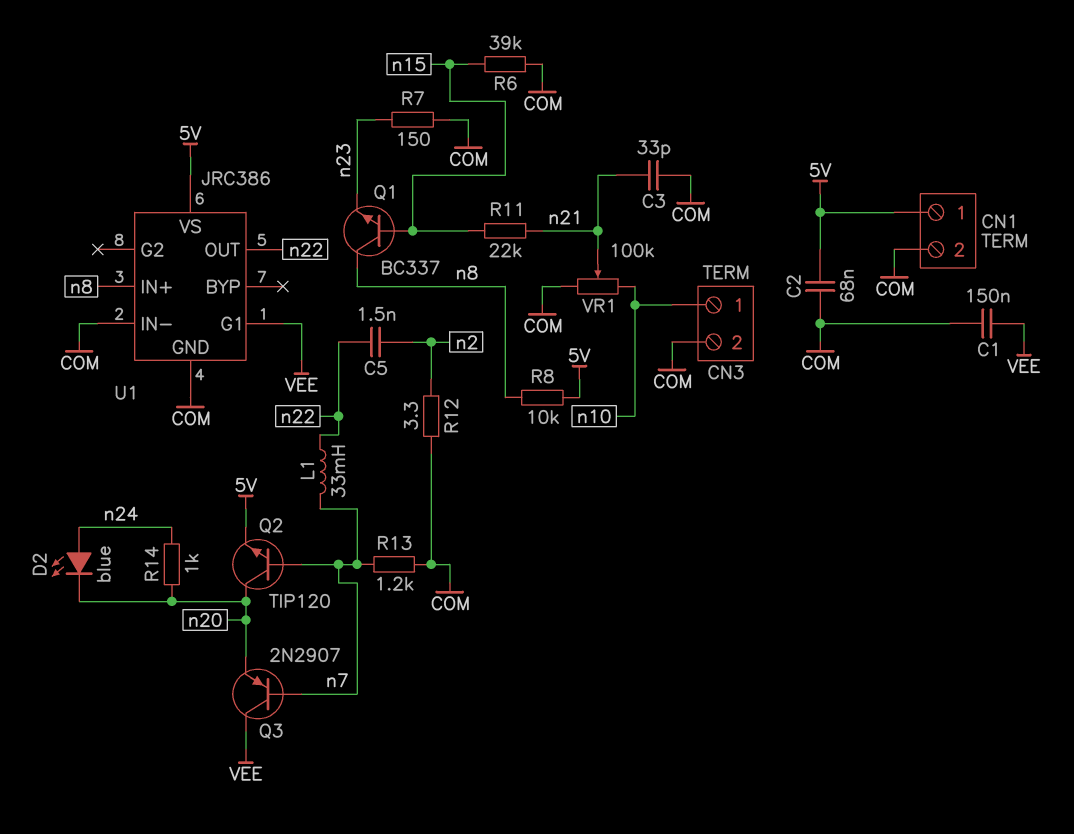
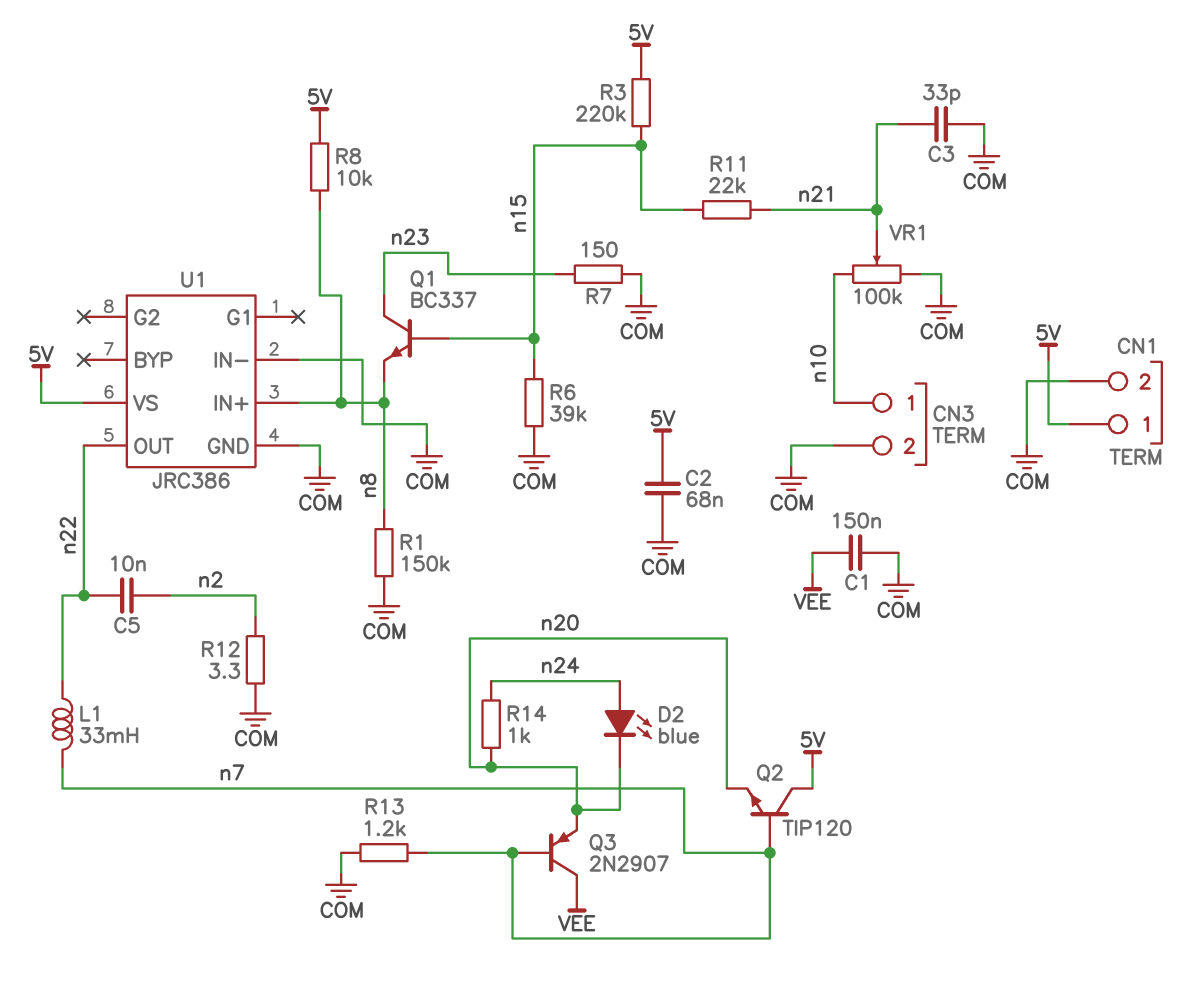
C5: 1.5nF (n2, n22) -> 10nF (n2, n22)
Q1: NPN BC337 (B n15, C n8, E n23) -> NPN BC337 (B n15, C n23, E n8)
Q2: NPN TIP120 (B n7, C n20, E 5V) -> NPN TIP120 (B n7, C 5V, E n20)
R1: none -> 150k (COM, n8)
R3: none -> 220k (5V, n15)
U1 pin G1: VEE -> none

